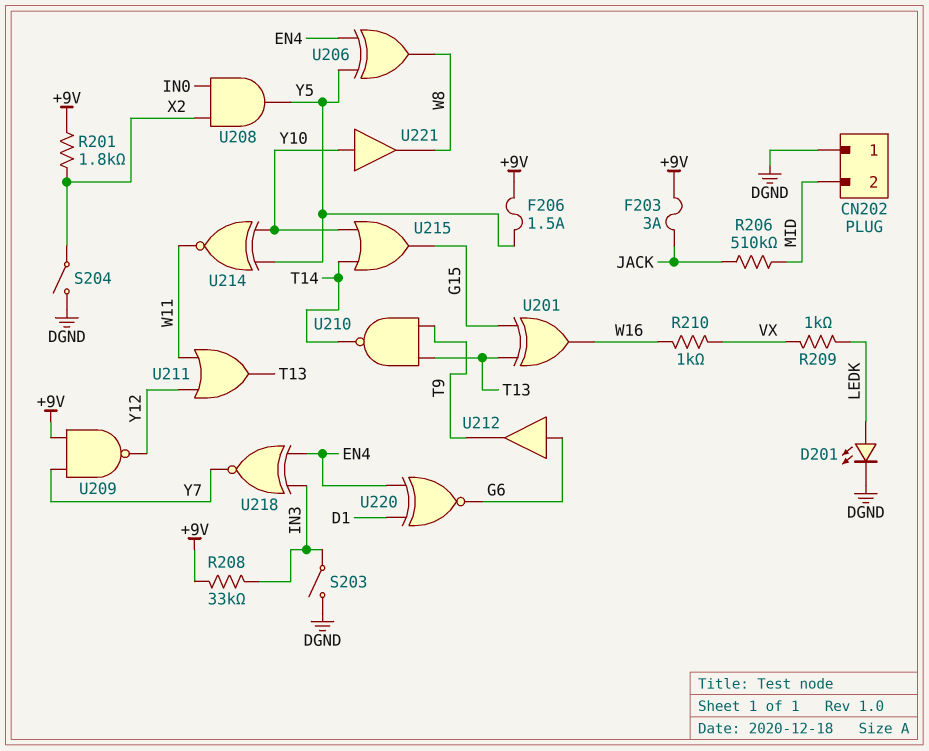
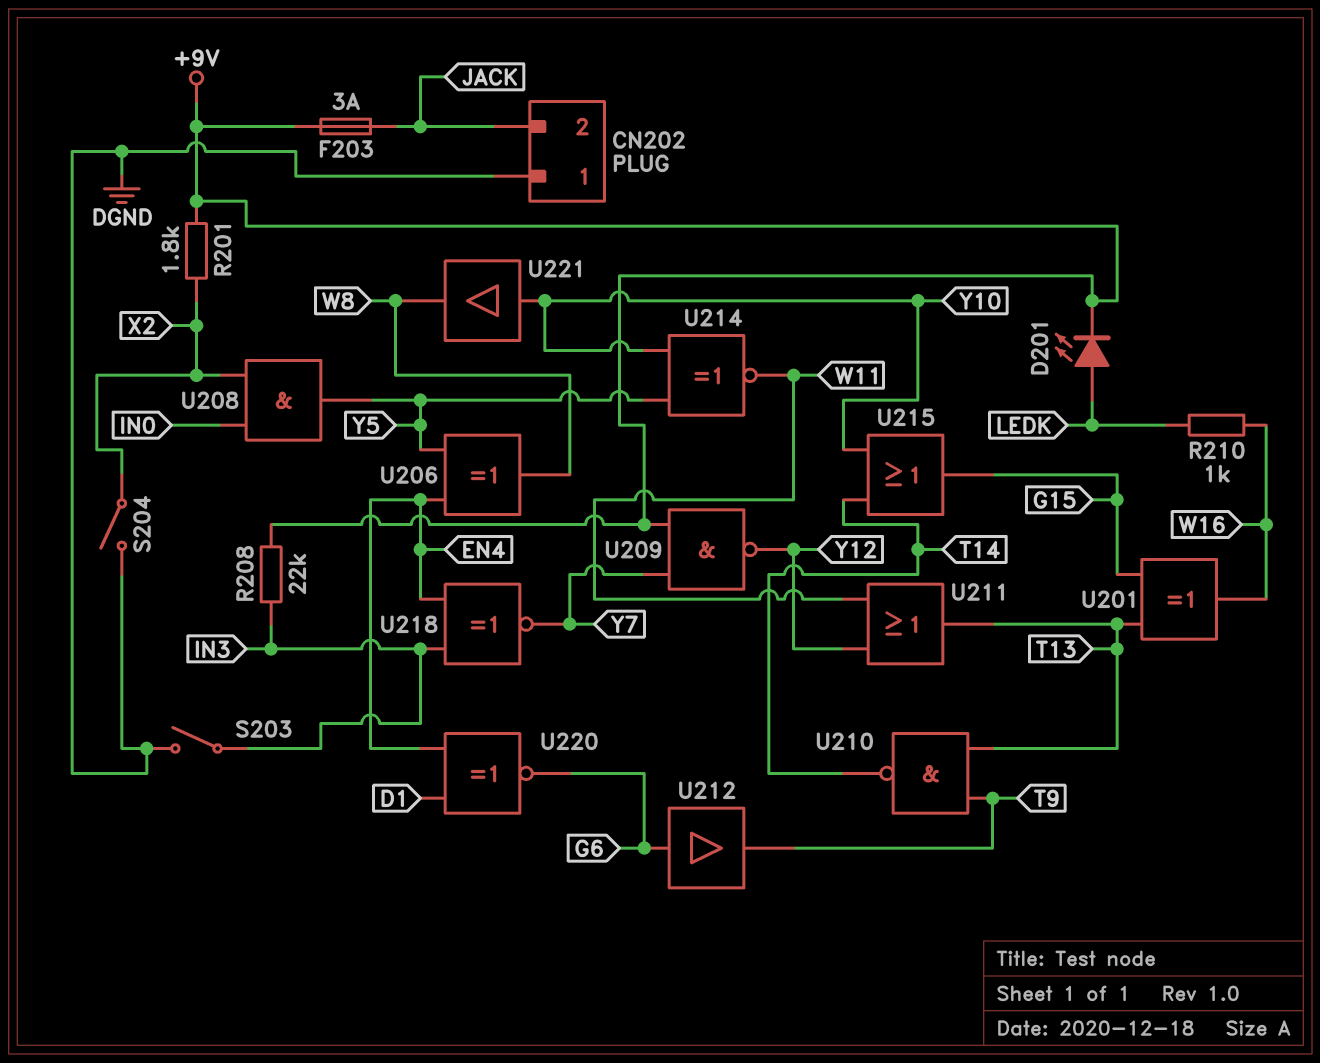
CN202 pin 2: MID -> JACK
D201: LED (A LEDK, K DGND) -> LED (A LEDK, K +9V)
F206: 1.5A (+9V, Y5) -> none
R206: 510k (JACK, MID) -> none
R208: 33k (+9V, IN3) -> 22k (+9V, IN3)
R209: 1k (LEDK, VX) -> none
R210: 1k (VX, W16) -> 1k (LEDK, W16)

